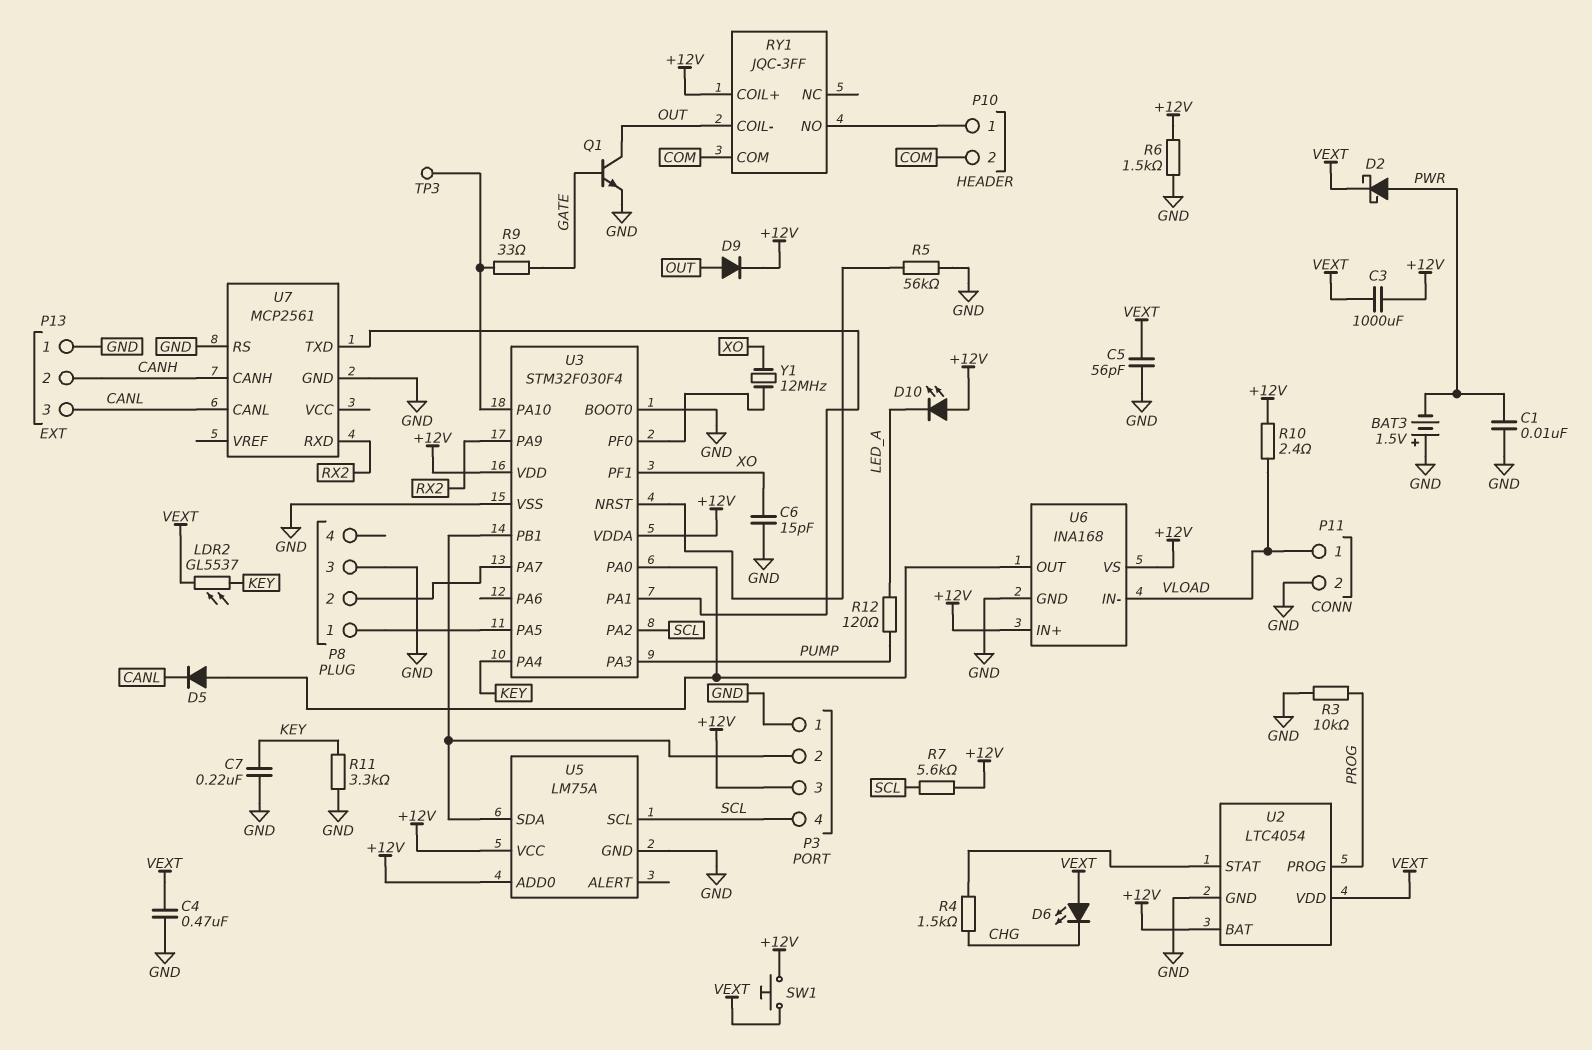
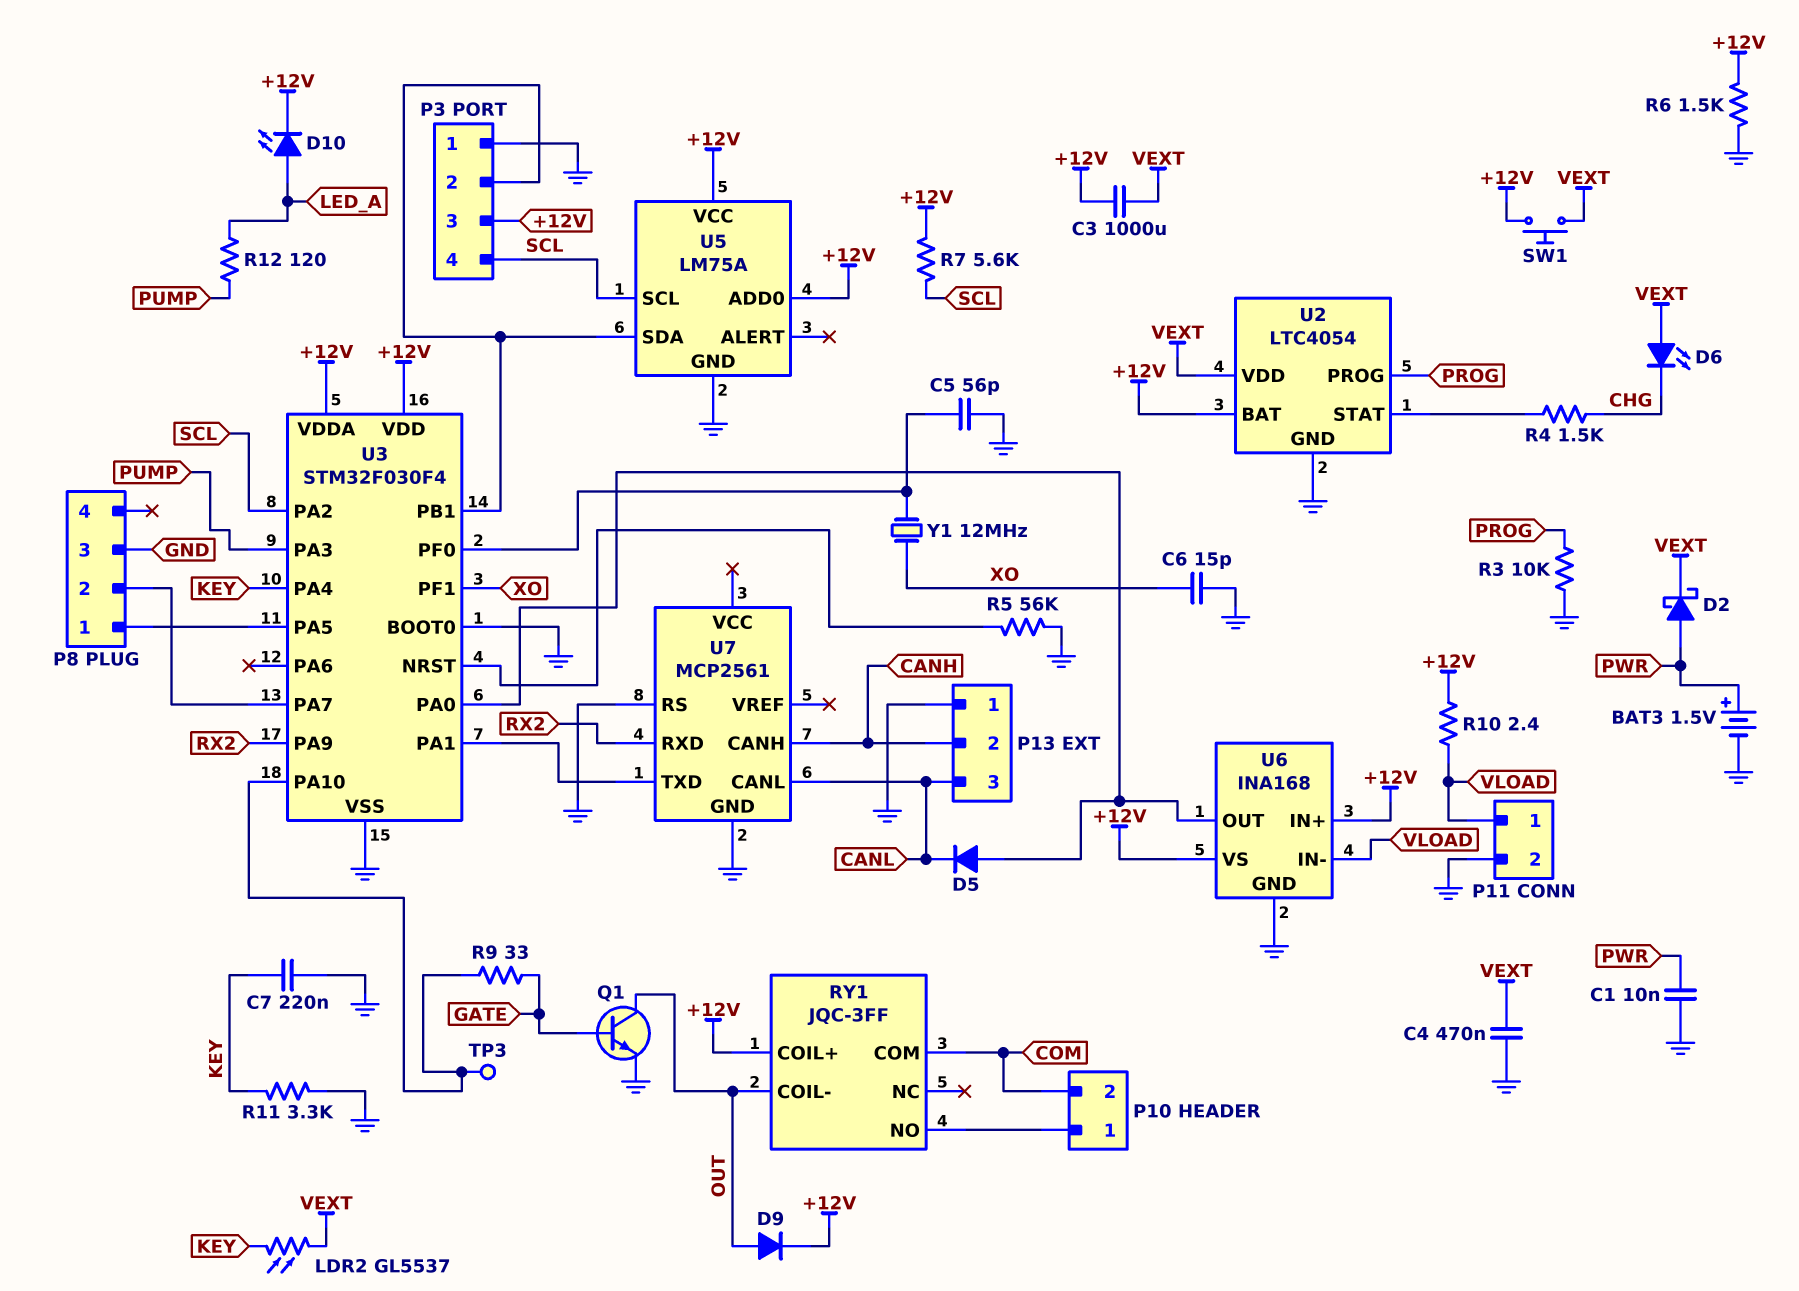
BAT3: 1.5V (plus GND, minus PWR) -> 1.5V (plus PWR, minus GND)
C5: 56pF (GND, VEXT) -> 56pF (GND, U3/PF0)
D10: LED (A +12V, K LED_A) -> LED (A LED_A, K +12V)

